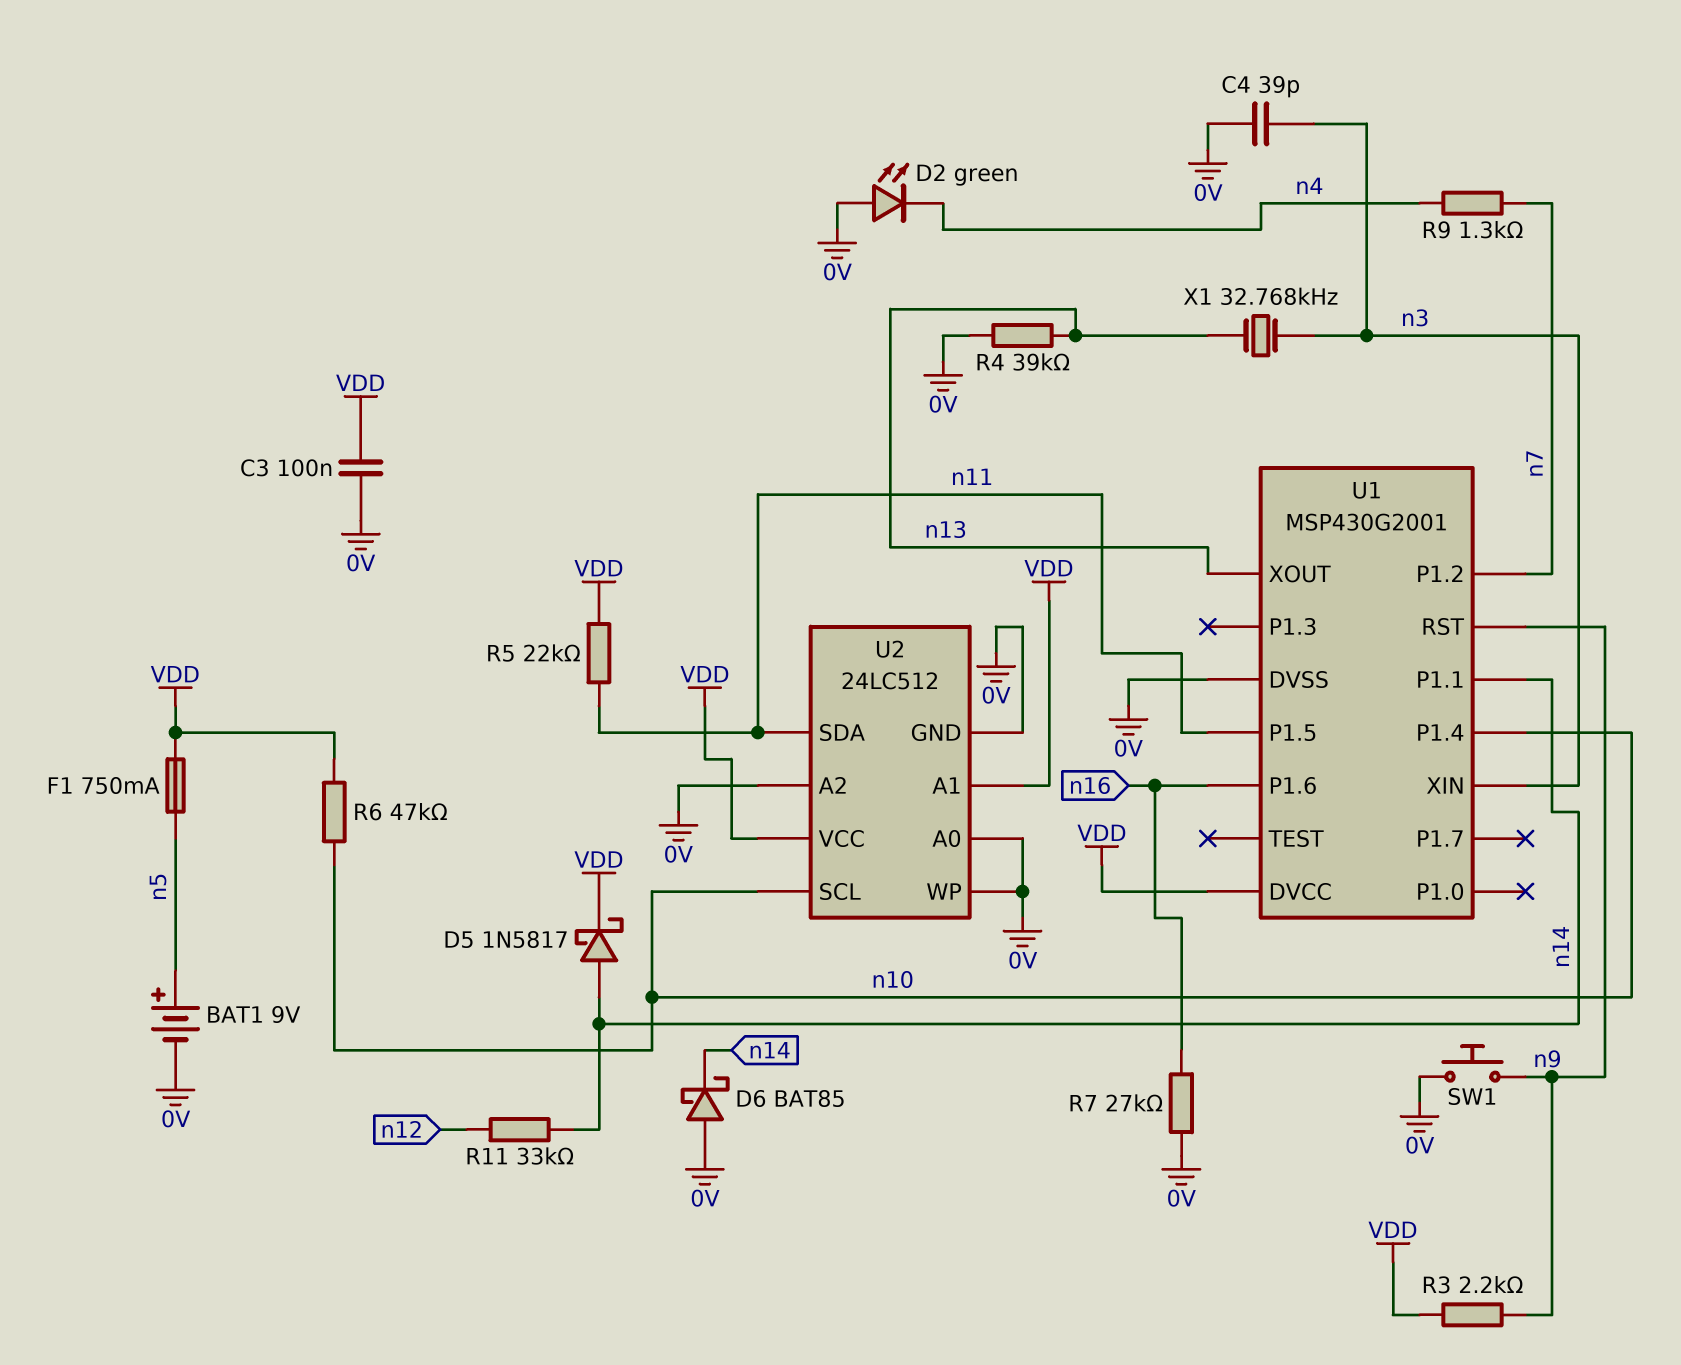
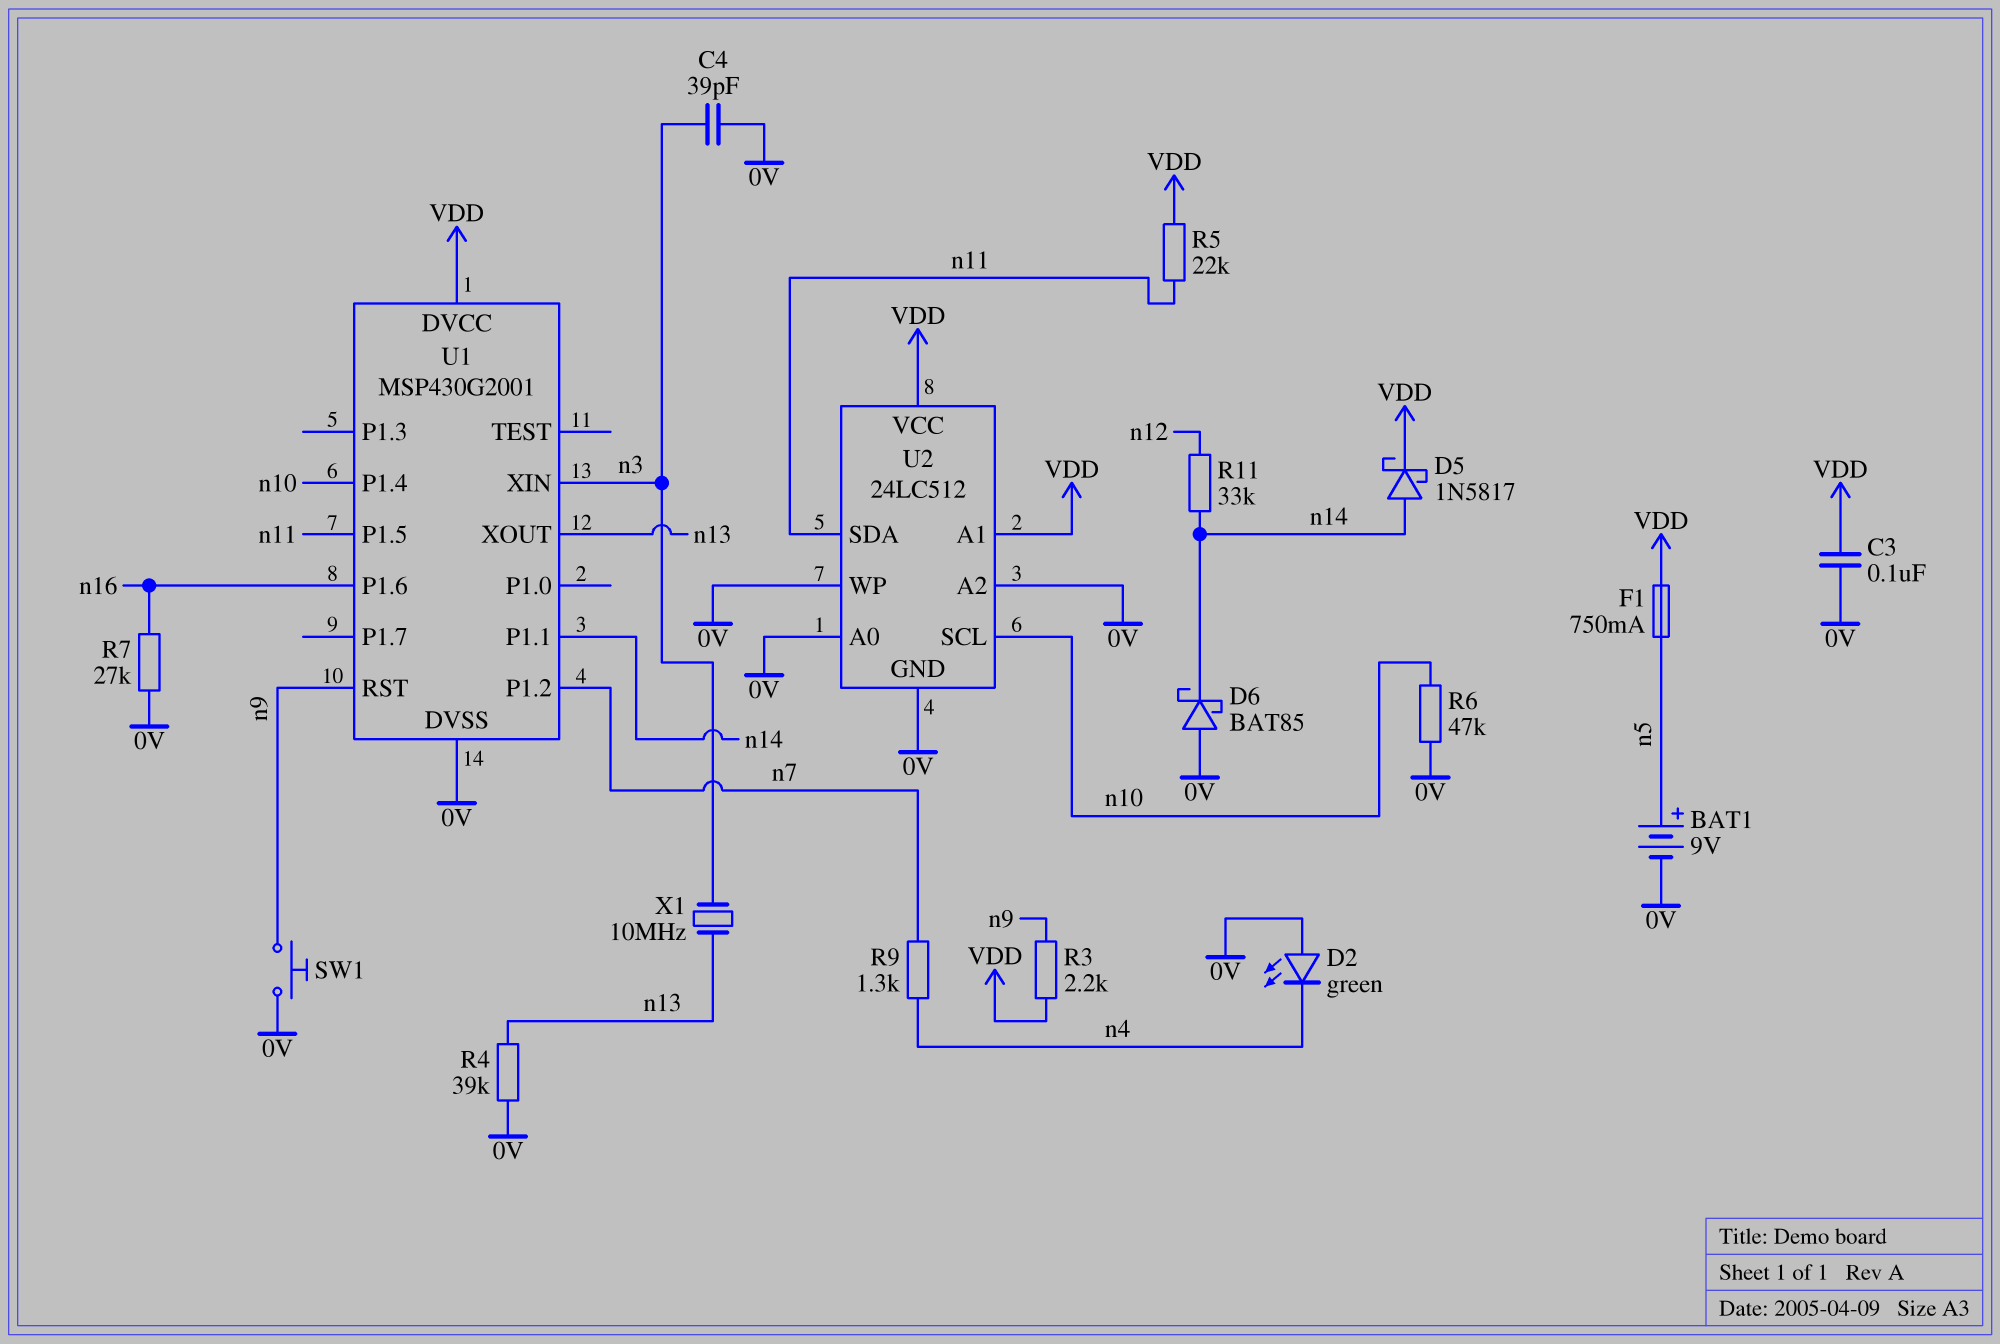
R6: 47k (VDD, n10) -> 47k (0V, n10)
X1: 32.768kHz (n3, n13) -> 10MHz (n3, n13)

